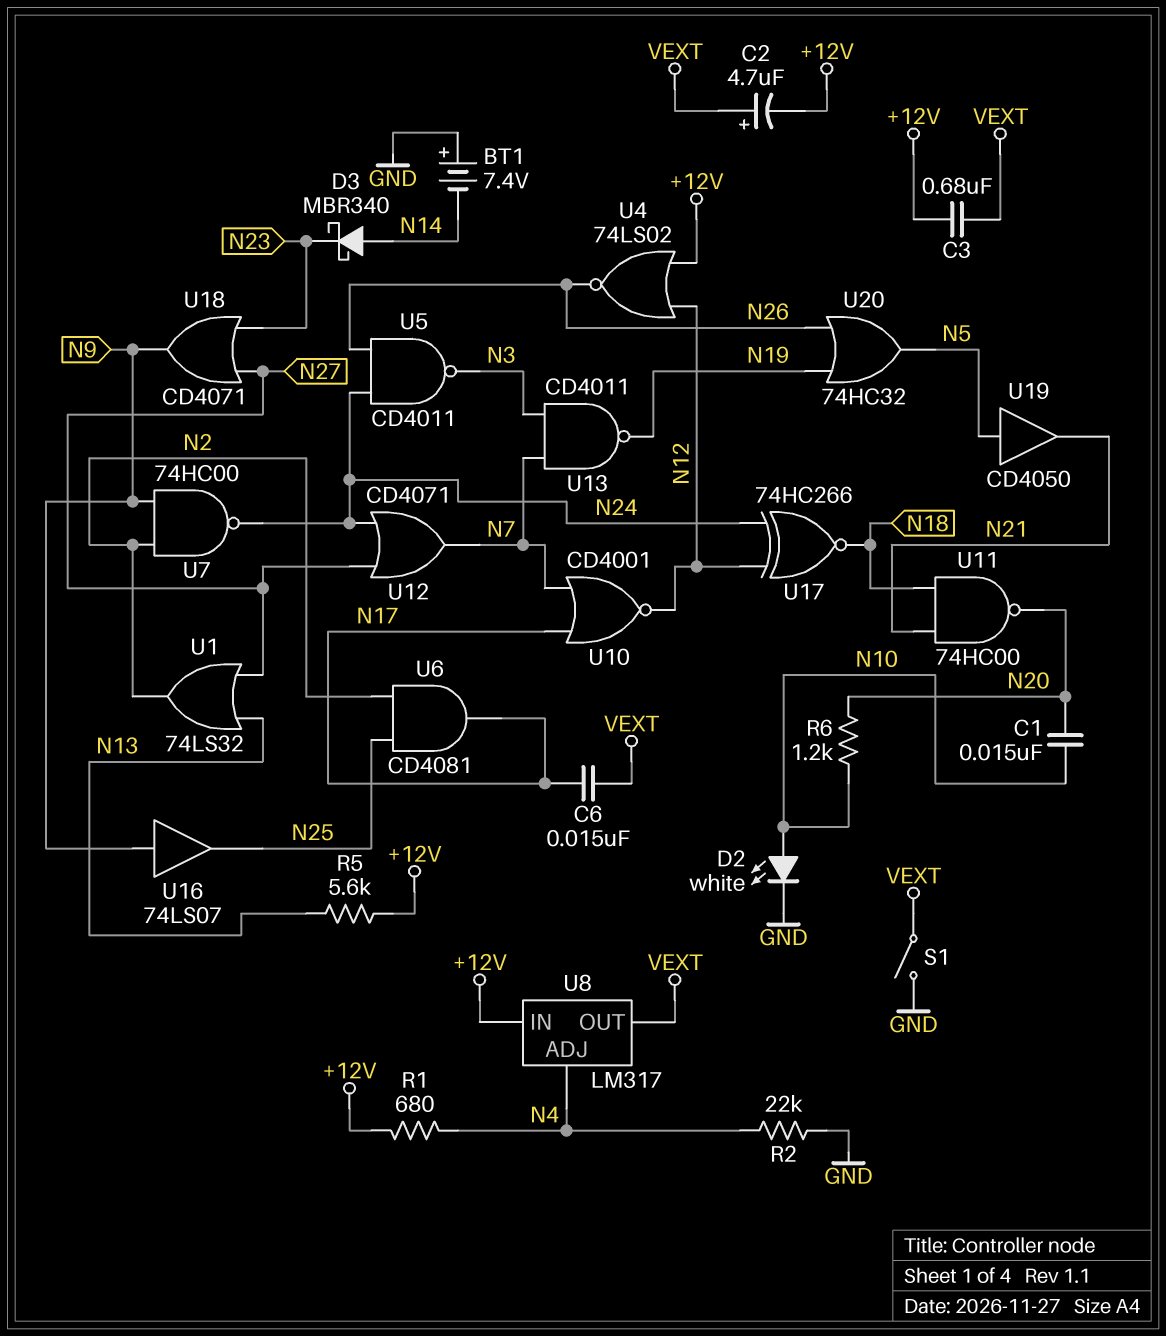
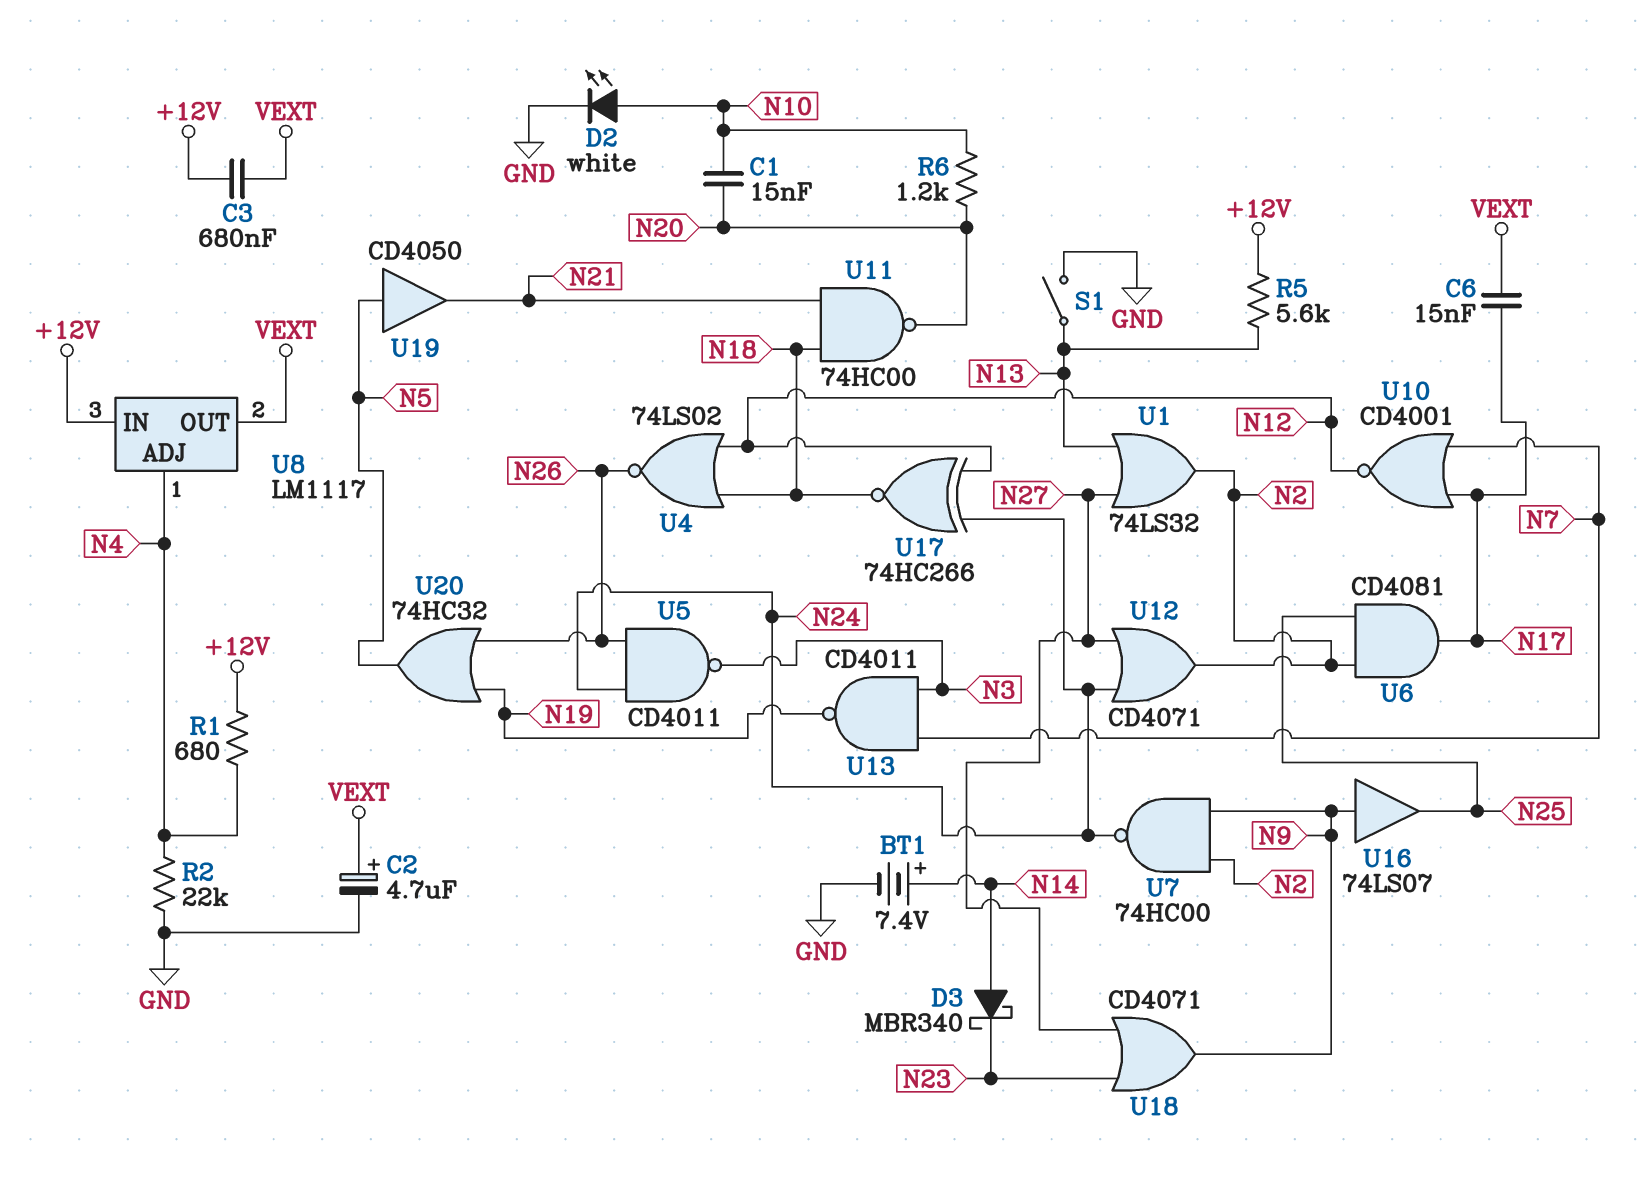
BT1: 7.4V (plus GND, minus N14) -> 7.4V (plus N14, minus GND)
C2: 4.7uF (plus VEXT, minus +12V) -> 4.7uF (plus VEXT, minus GND)
S1: switch (GND, VEXT) -> switch (GND, N13)
U4: NOR 74LS02 (in +12V, in N12, out N26) -> NOR 74LS02 (in N12, in N18, out N26)
U8: LM317 -> LM1117
U12: OR CD4071 (in N24, in N27, out N7) -> OR CD4071 (in N24, in N27, out N2)

